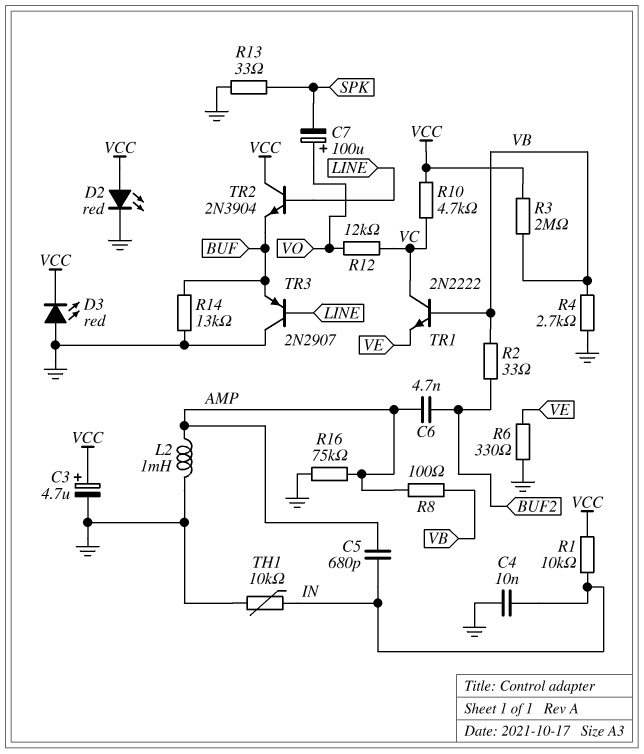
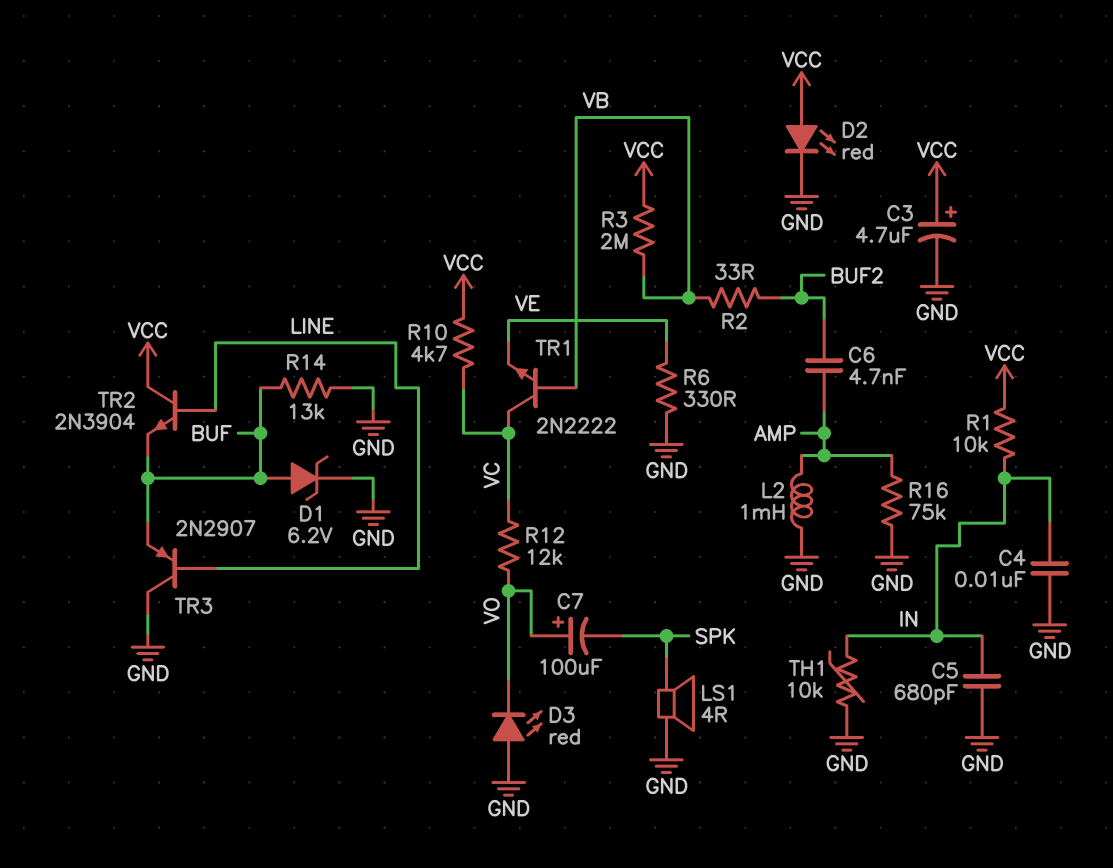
C5: 680pF (AMP, IN) -> 680pF (GND, IN)
D1: none -> zener 6.2V (A BUF, K GND)
D3: LED red (A GND, K VCC) -> LED red (A GND, K VO)
LS1: none -> speaker 4R (GND, SPK)
R4: 2.7k (GND, VB) -> none
R8: 100 (AMP, VB) -> none
R13: 33 (GND, SPK) -> none

